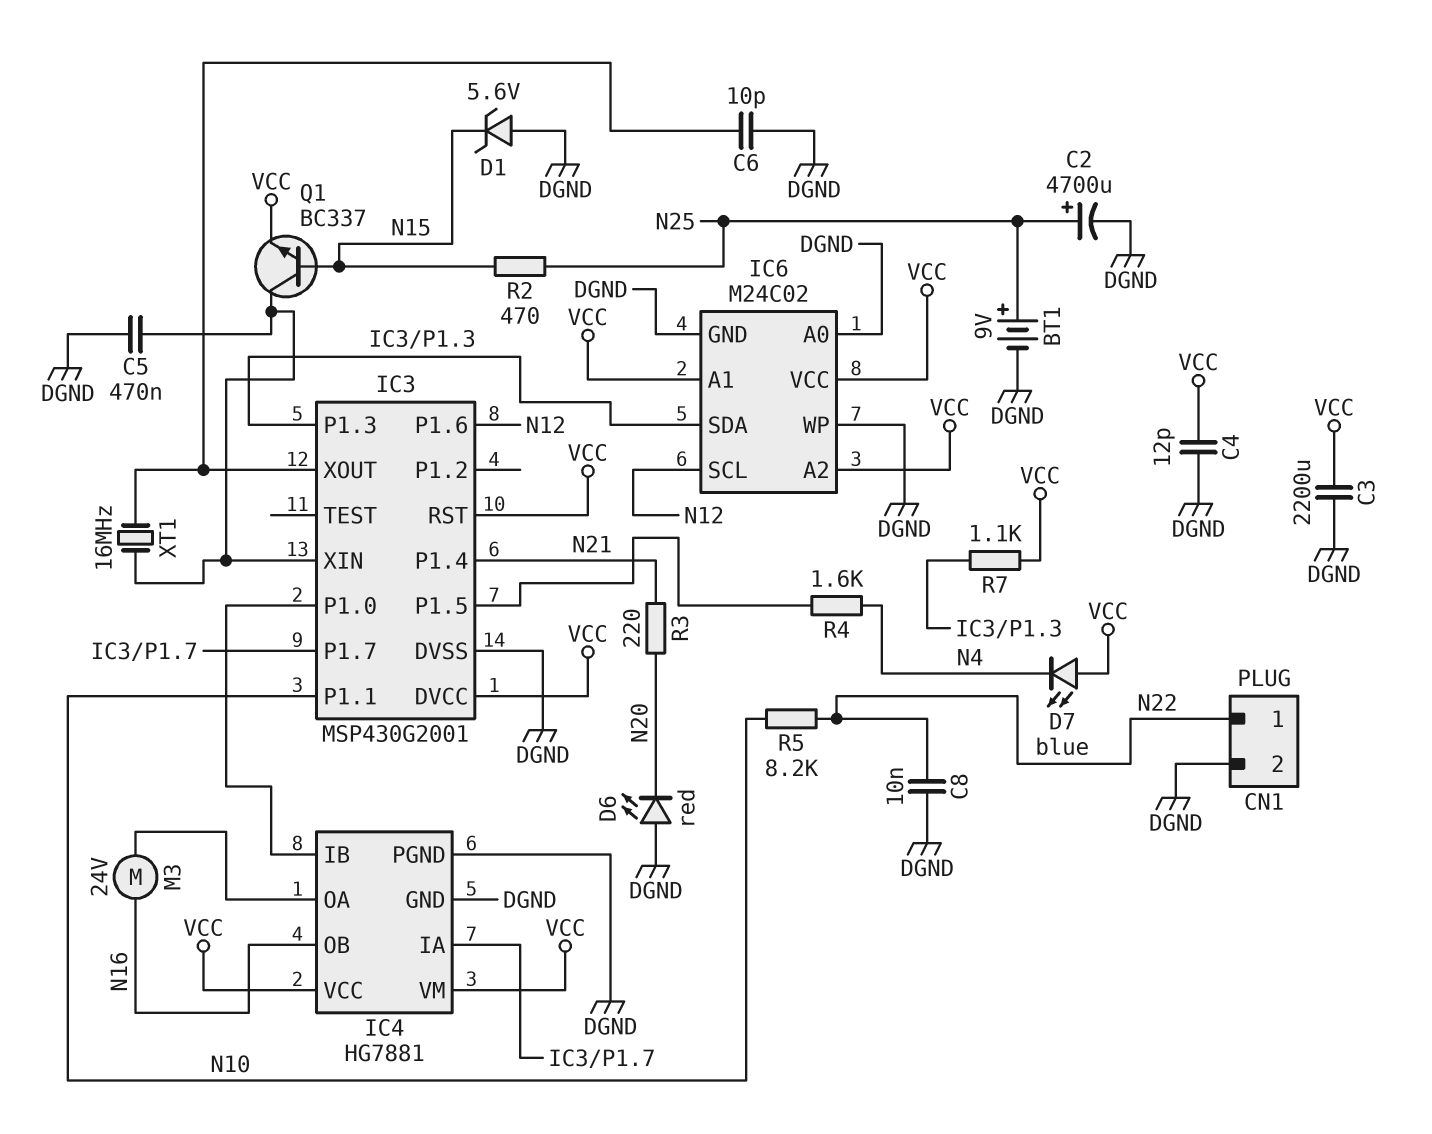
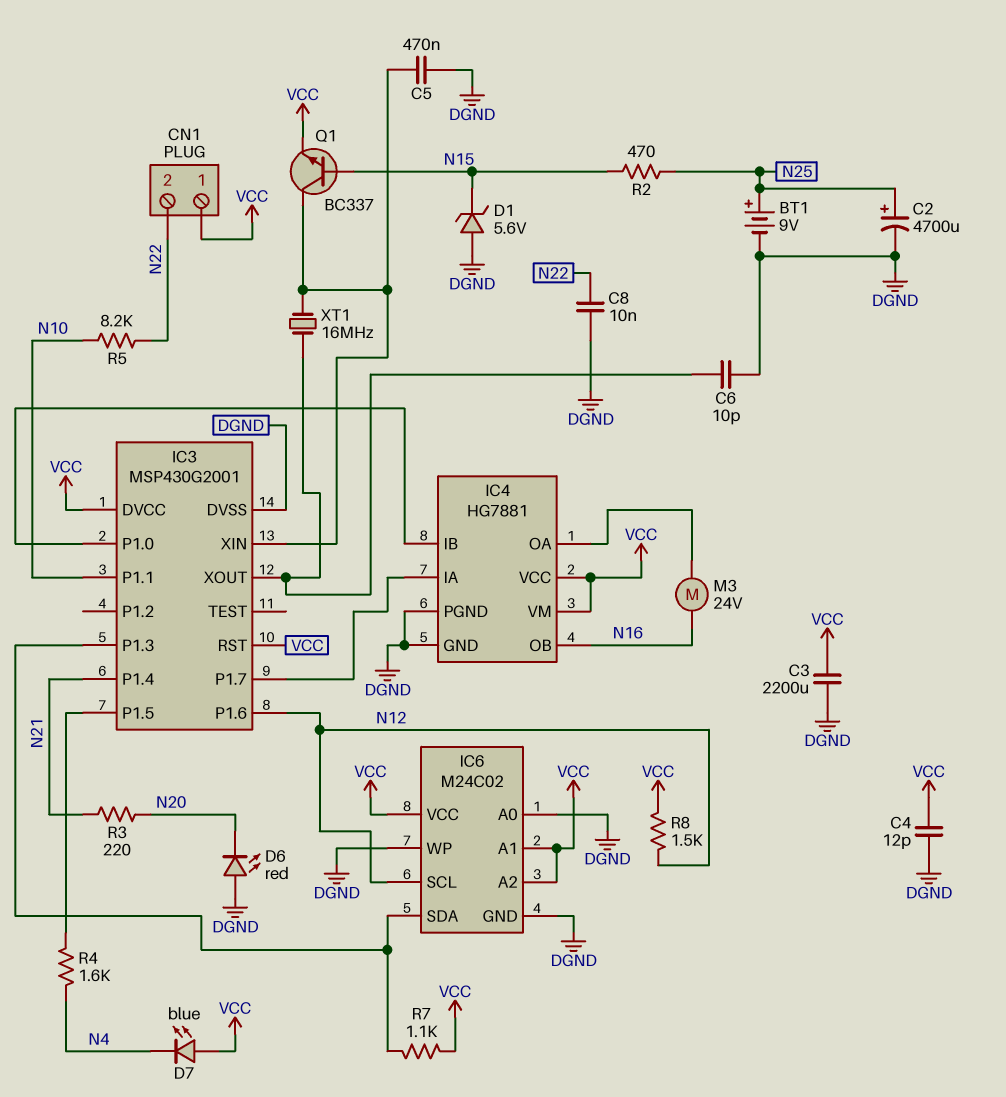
CN1 pin 1: N22 -> VCC
CN1 pin 2: DGND -> N22
R8: none -> 1.5k (N12, VCC)

